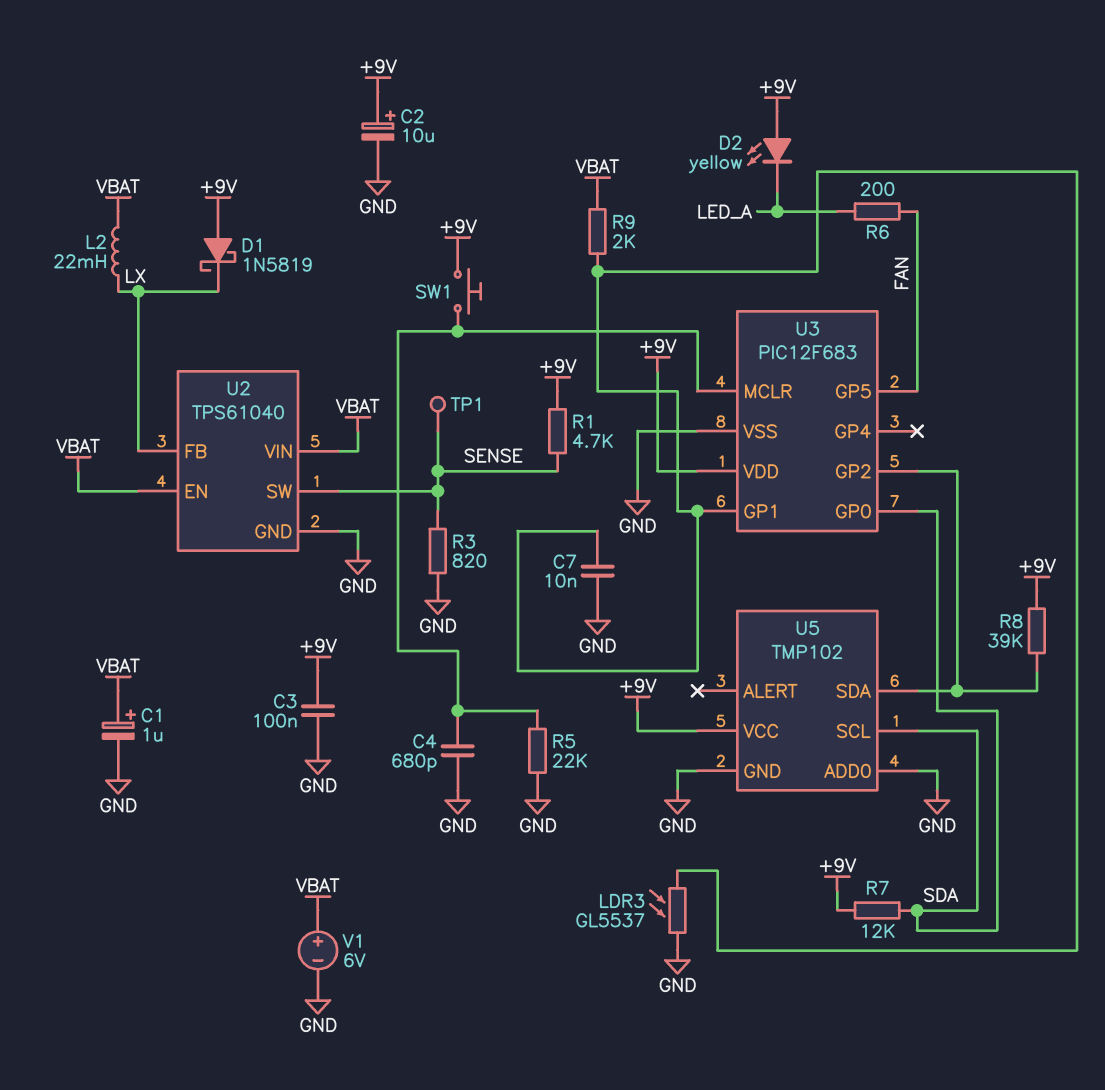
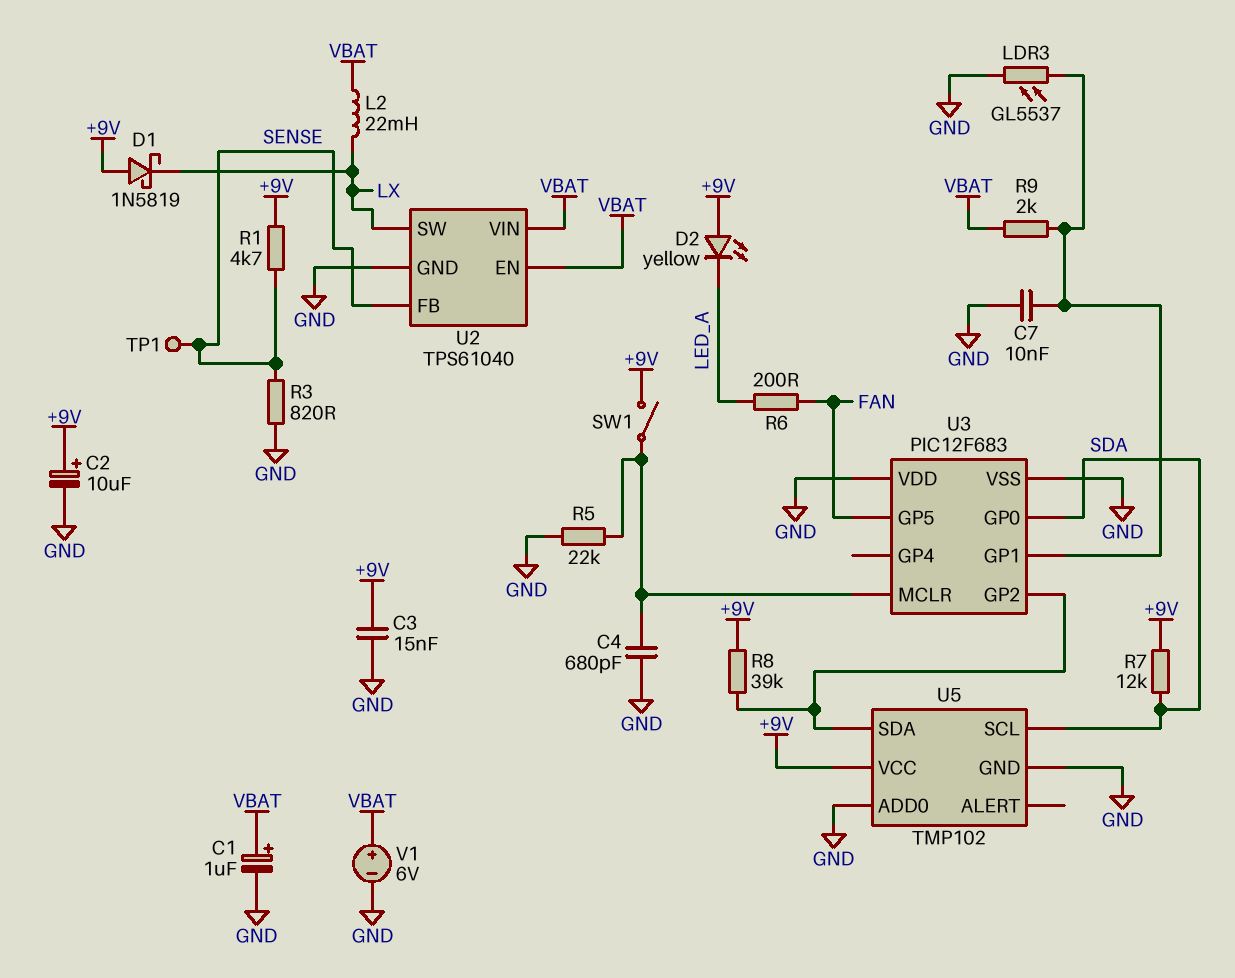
C3: 100nF (+9V, GND) -> 15nF (+9V, GND)
SW1: button (+9V, U3/MCLR) -> switch (+9V, U3/MCLR)
U2 pin FB: LX -> SENSE
U2 pin SW: SENSE -> LX
U3 pin VDD: +9V -> GND

